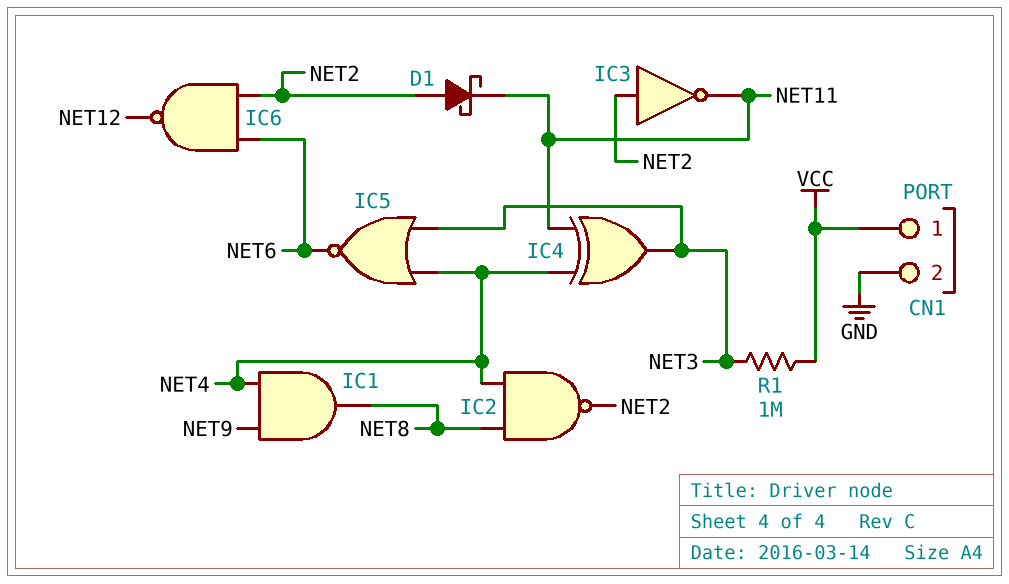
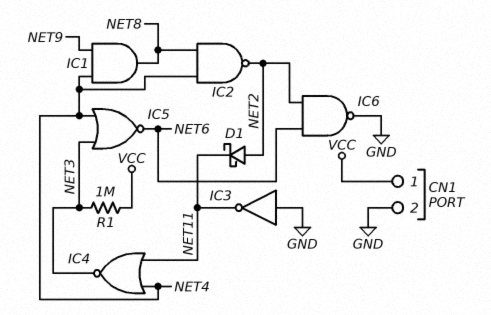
IC3: NOT (in NET2, out NET11) -> NOT (in GND, out NET11)
IC4: XOR (in NET4, in NET11, out NET3) -> NOR (in NET4, in NET11, out NET3)
IC6: NAND (in NET2, in NET6, out NET12) -> NAND (in NET2, in NET6, out GND)

